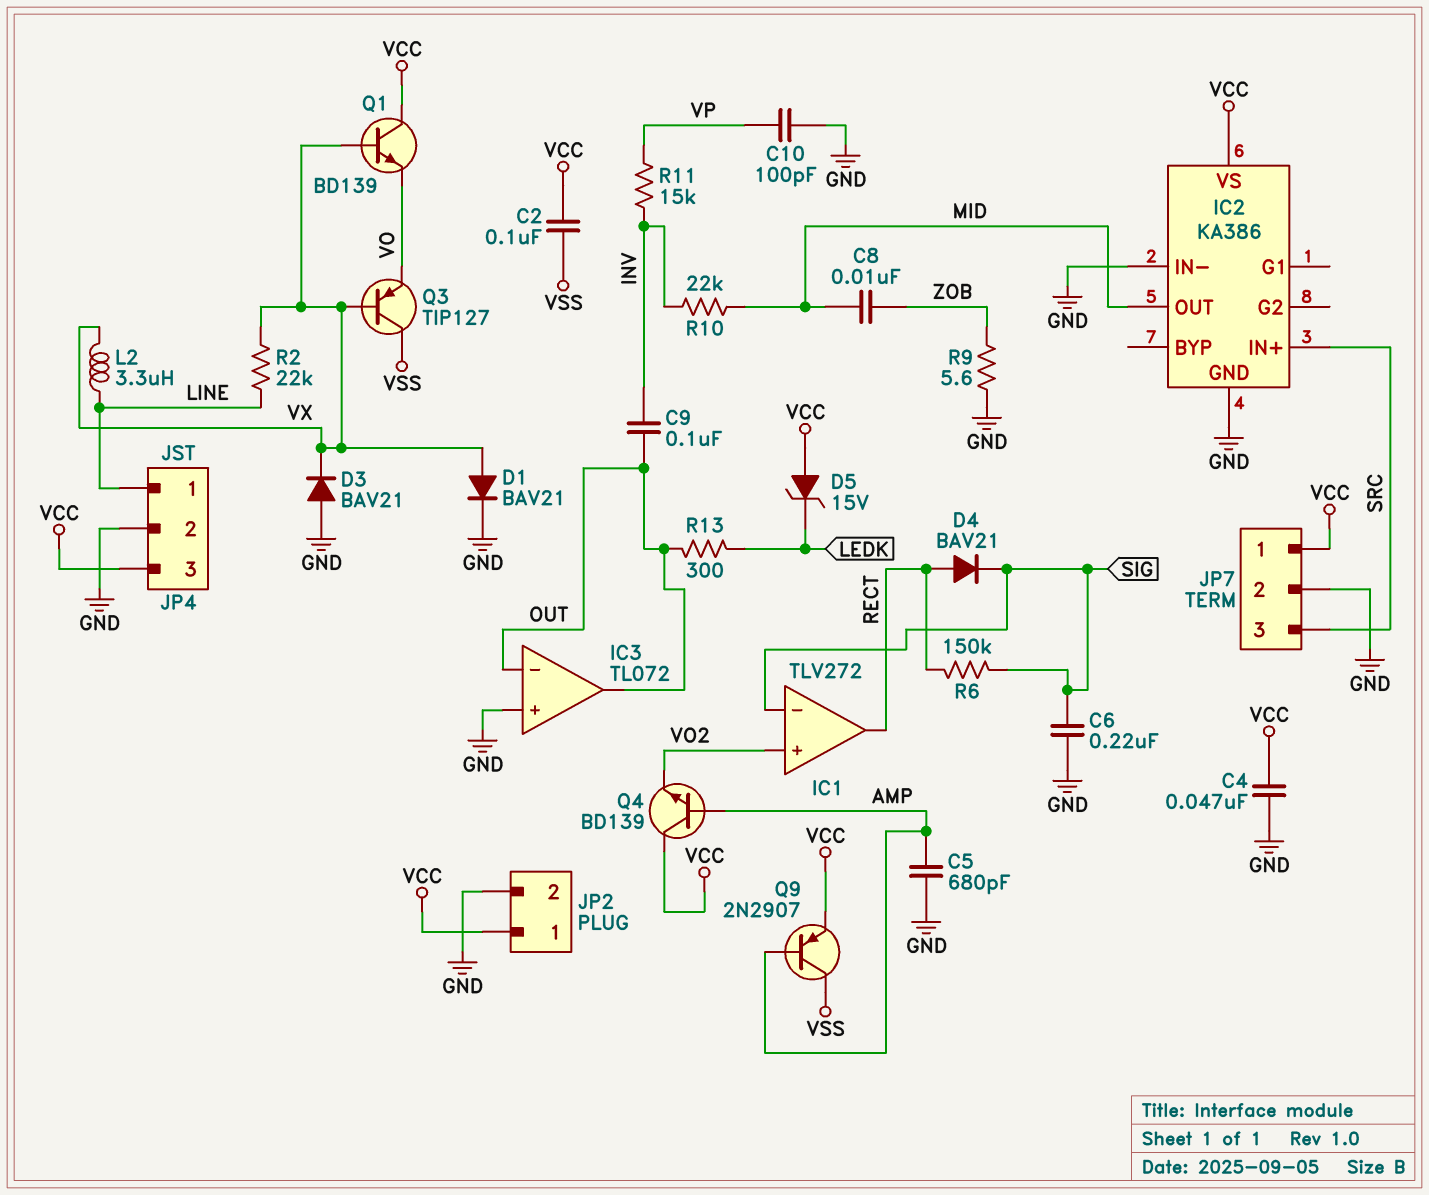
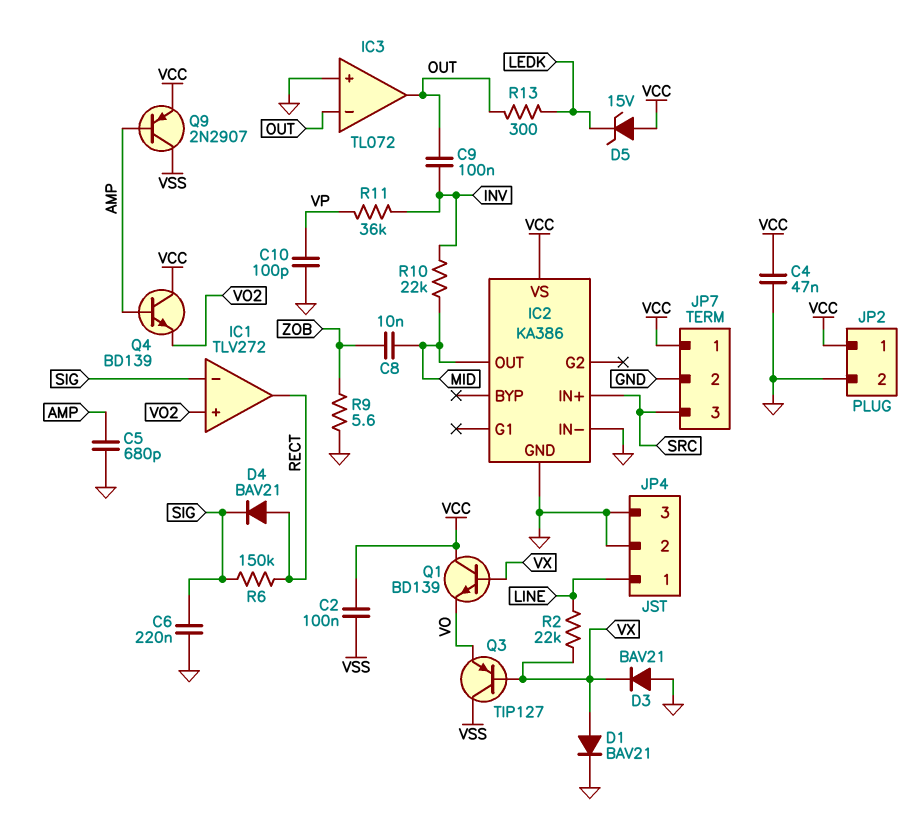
JP4 pin 3: VCC -> GND
L2: 3.3uH (LINE, VX) -> none
R11: 15k (INV, VP) -> 36k (INV, VP)

